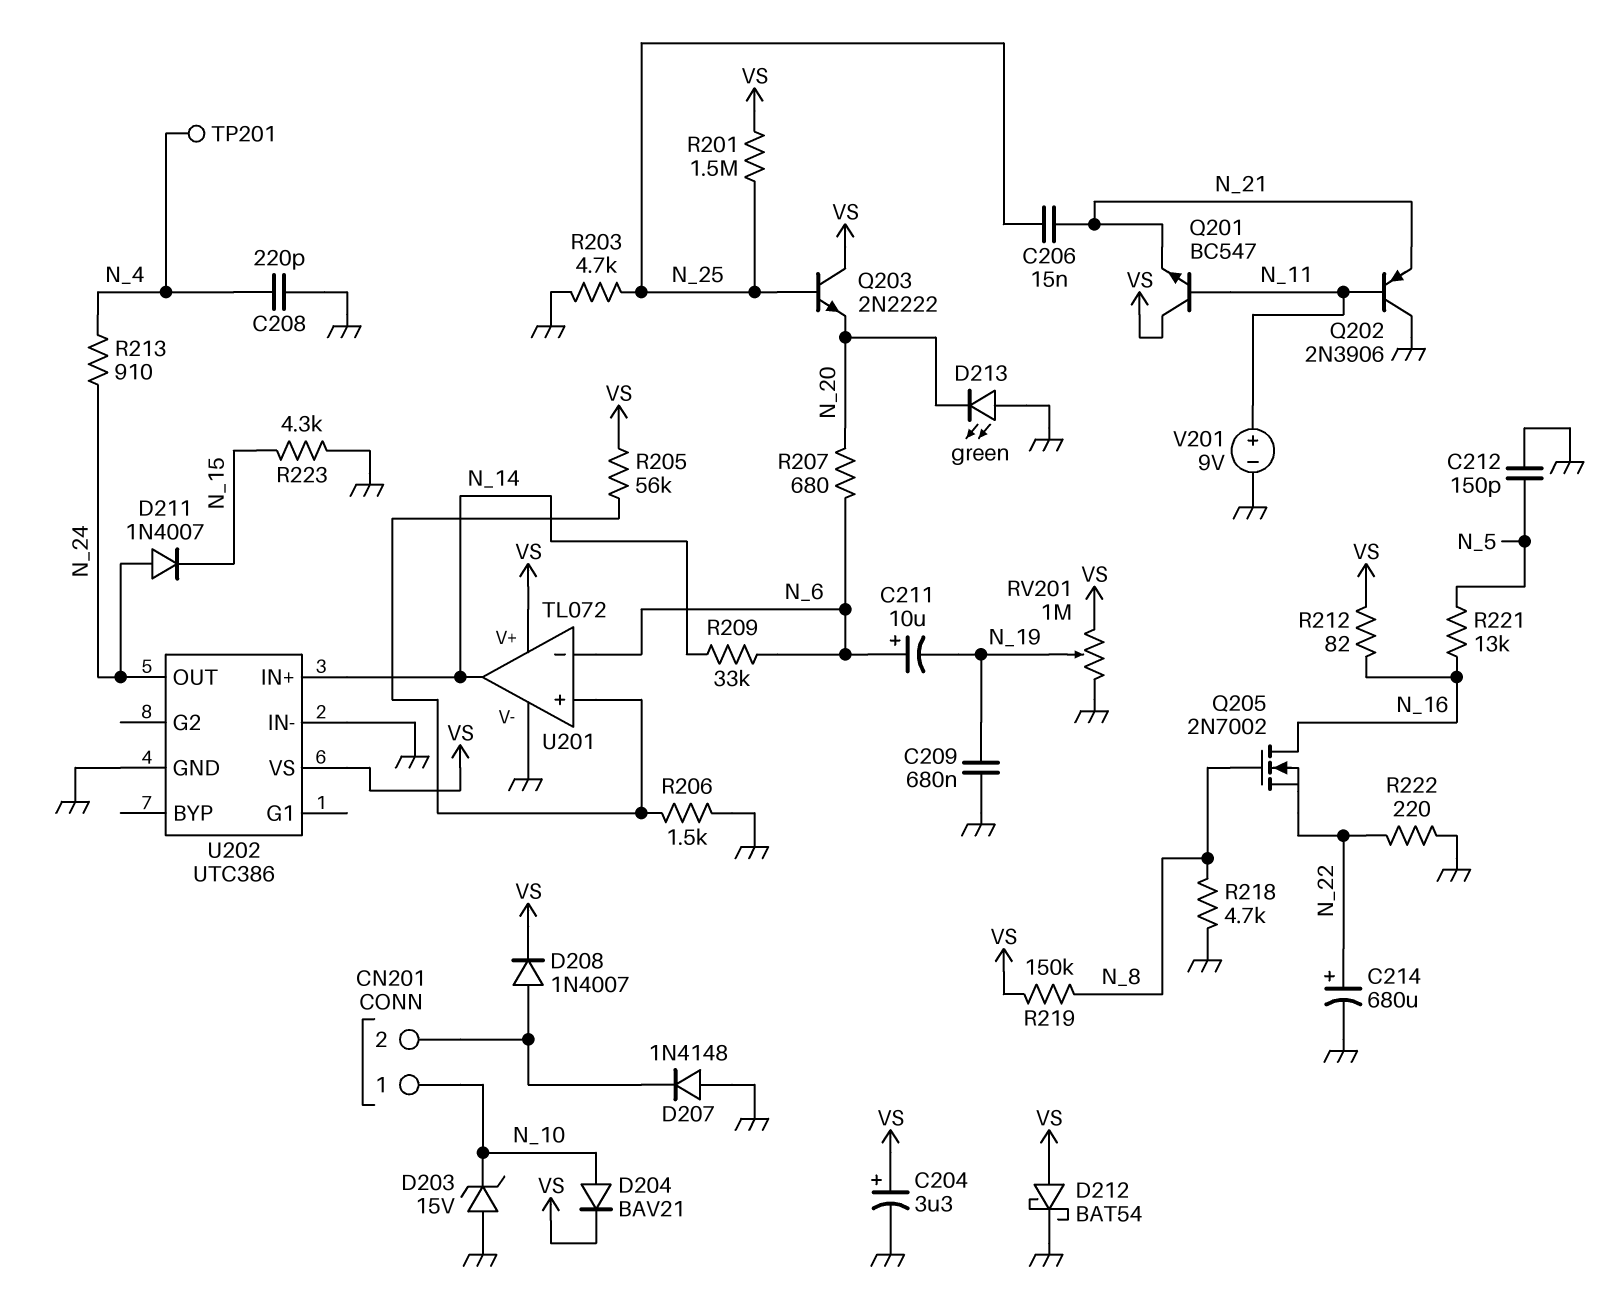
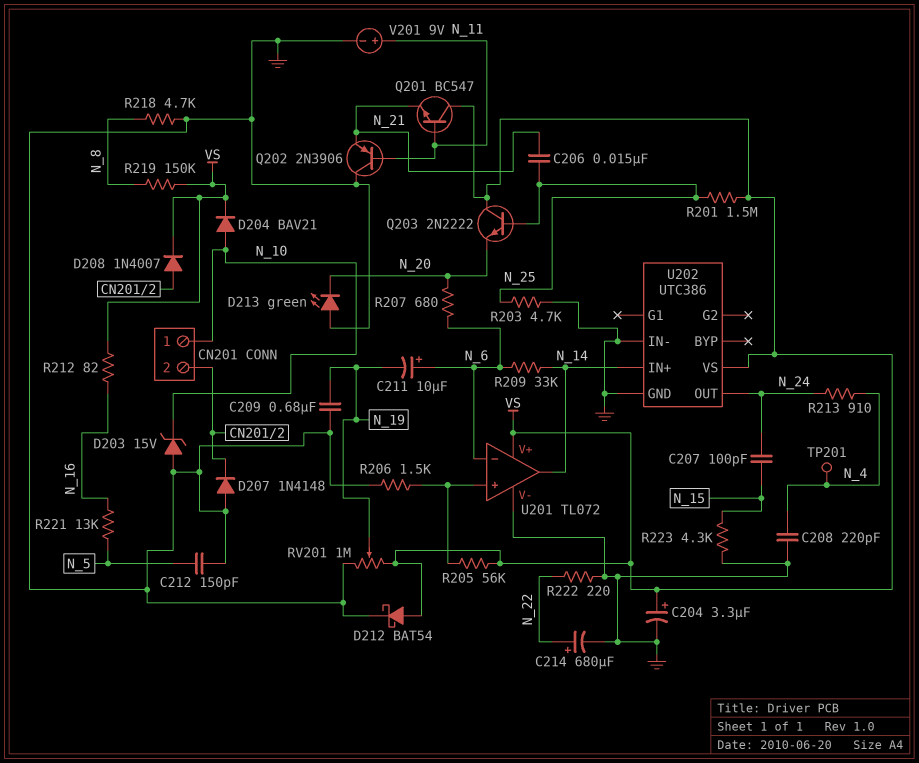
C207: none -> 100pF (N_15, N_24)
D211: diode 1N4007 (A N_24, K N_15) -> none
Q205: NMOS 2N7002 (G N_8, D N_16, S N_22) -> none

